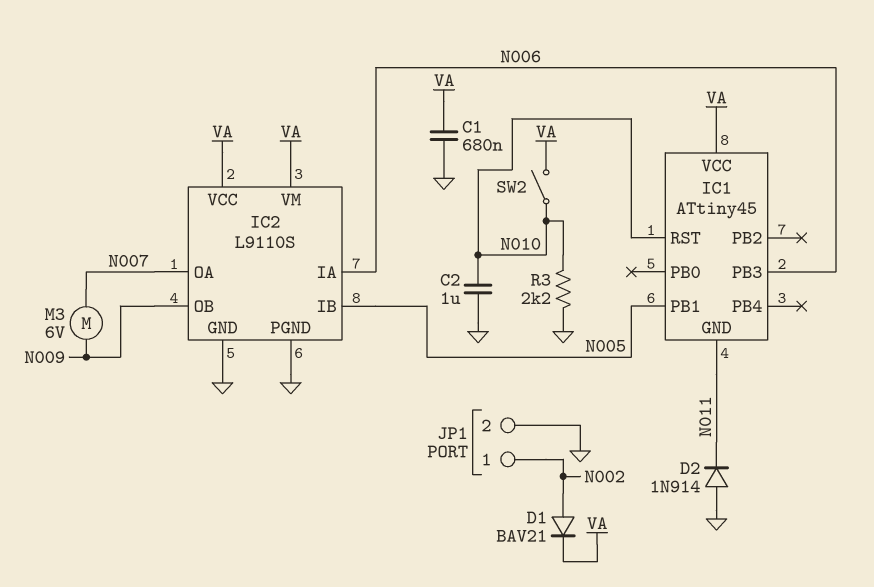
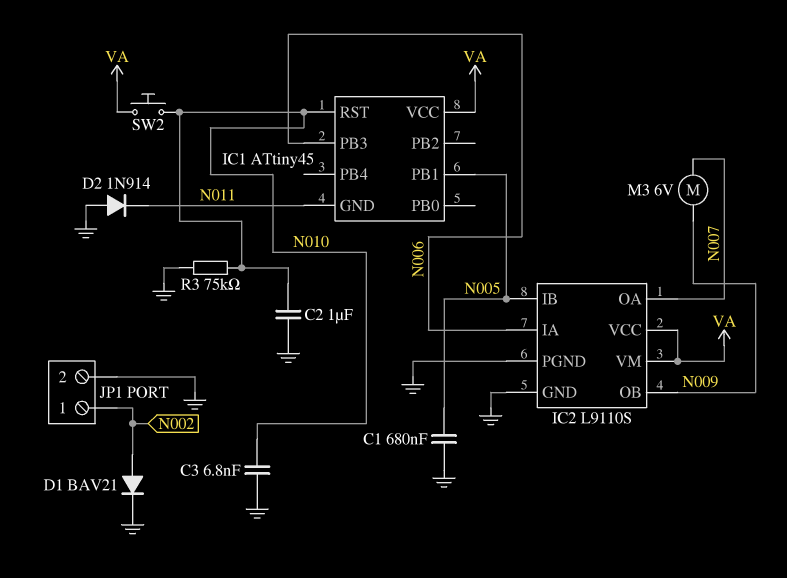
C1: 680nF (GND, VA) -> 680nF (GND, N005)
C3: none -> 6.8nF (GND, N010)
D1: diode BAV21 (A N002, K VA) -> diode BAV21 (A N002, K GND)
R3: 2.2k (GND, N010) -> 75k (GND, N010)
SW2: switch (N010, VA) -> button (N010, VA)

